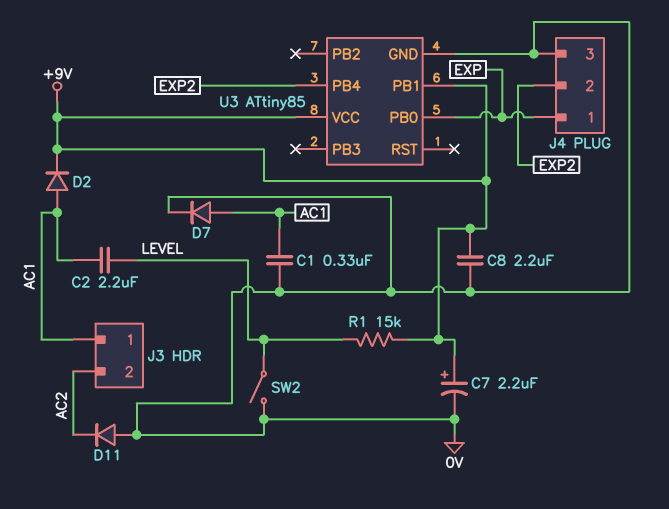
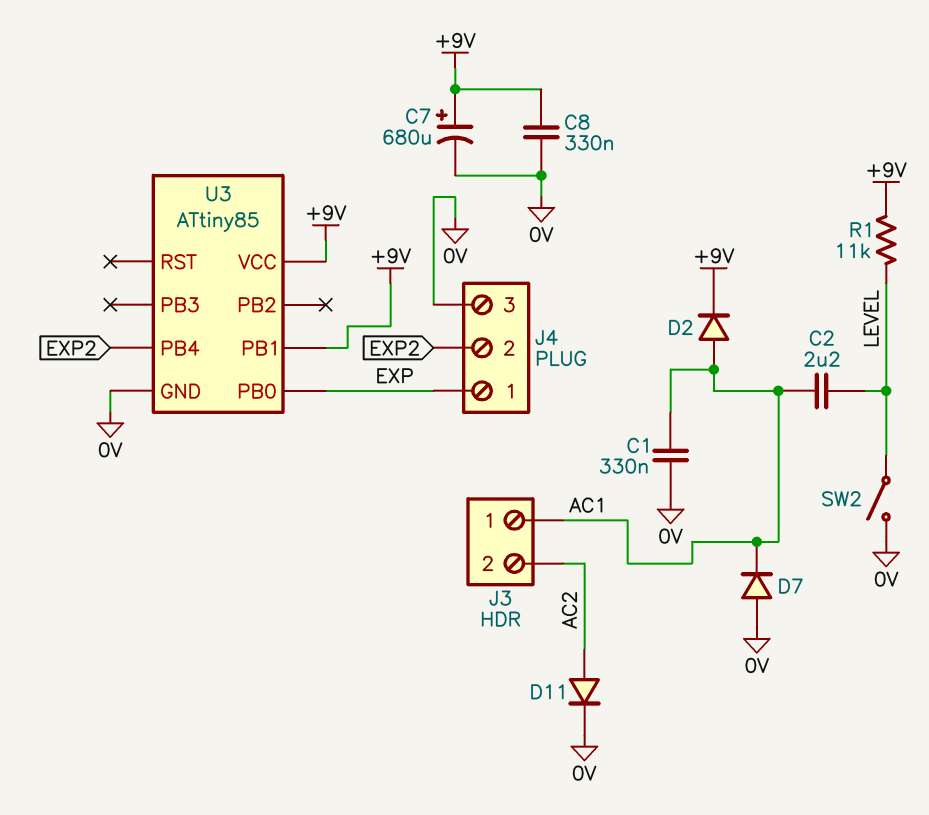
C7: 2.2uF (plus +9V, minus 0V) -> 680uF (plus +9V, minus 0V)
C8: 2.2uF (+9V, 0V) -> 330nF (+9V, 0V)
D7: diode (A AC1, K 0V) -> diode (A 0V, K AC1)
D11: diode (A 0V, K AC2) -> diode (A AC2, K 0V)
R1: 15k (+9V, LEVEL) -> 11k (+9V, LEVEL)

